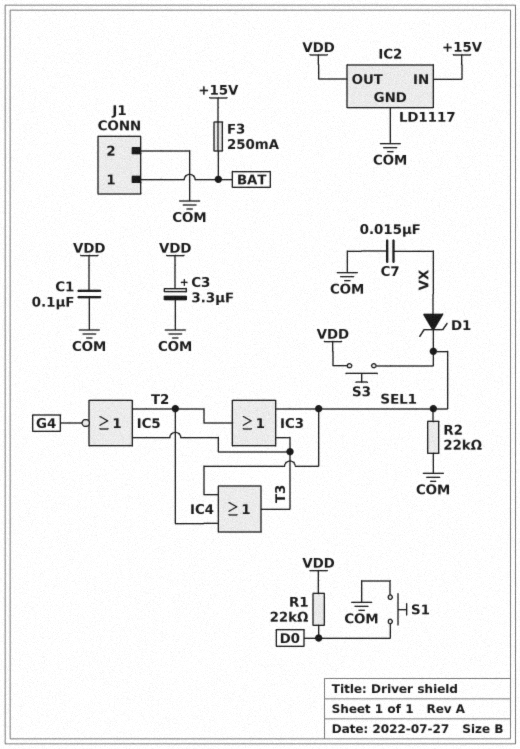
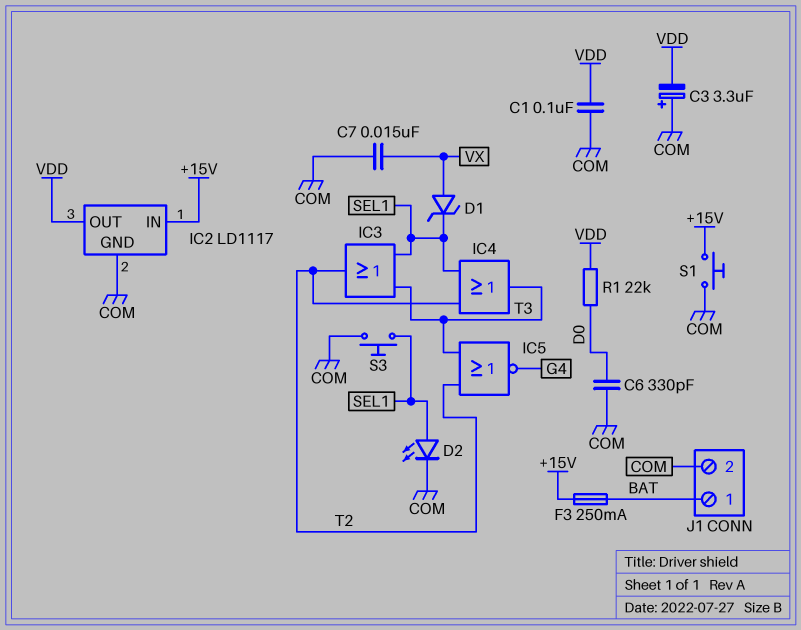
C3: 3.3uF (plus VDD, minus COM) -> 3.3uF (plus COM, minus VDD)
C6: none -> 330pF (COM, D0)
D2: none -> LED (A SEL1, K COM)
R2: 22k (COM, SEL1) -> none
S1: button (COM, D0) -> button (+15V, COM)
S3: button (SEL1, VDD) -> button (COM, SEL1)

